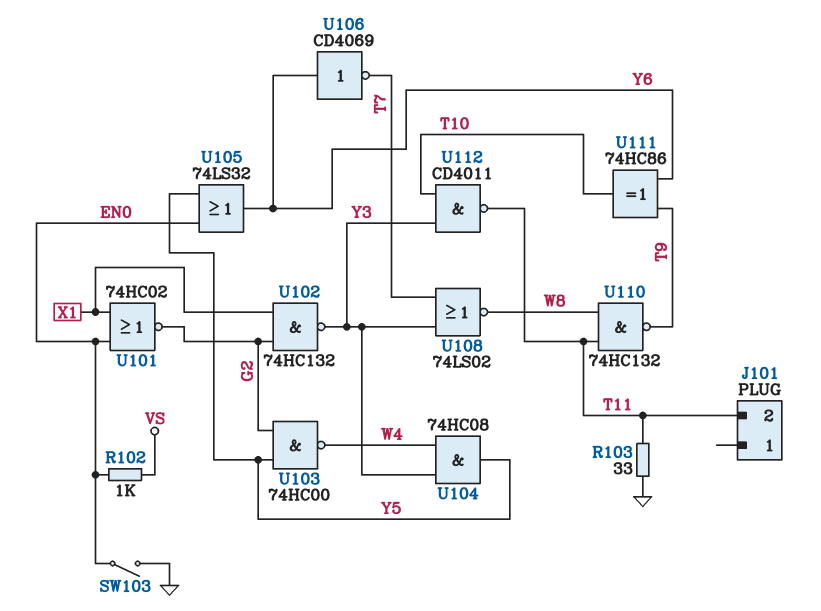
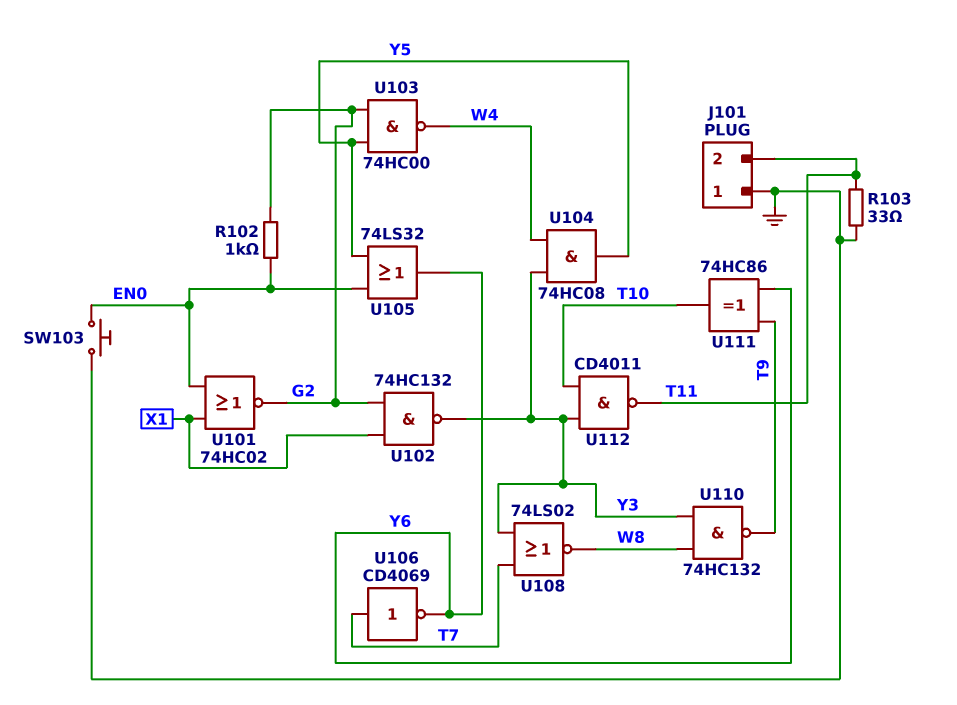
J101 pin 1: none -> GND
R102: 1k (EN0, VS) -> 1k (EN0, G2)
SW103: switch (EN0, GND) -> button (EN0, GND)
U106: NOT CD4069 (in Y6, out T7) -> NOT CD4069 (in T7, out Y6)
U110: NAND 74HC132 (in T11, in W8, out T9) -> NAND 74HC132 (in W8, in Y3, out T9)

